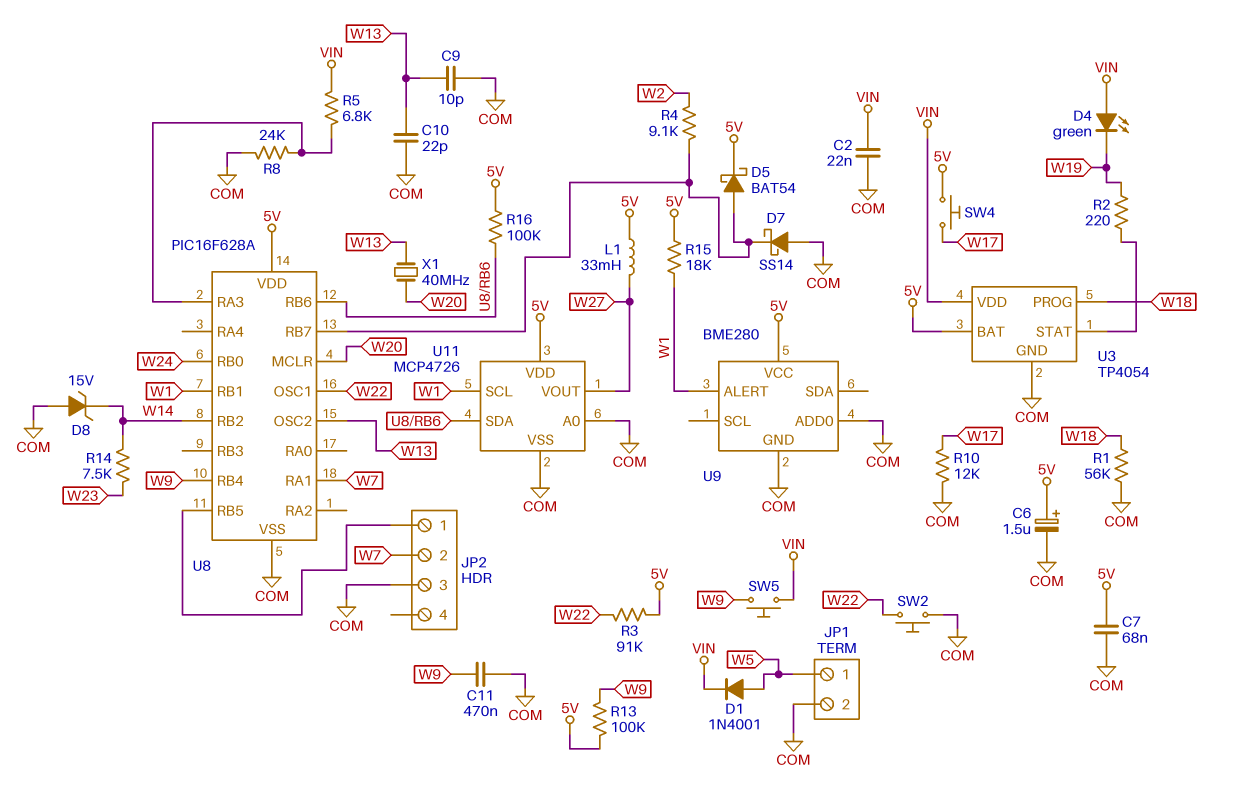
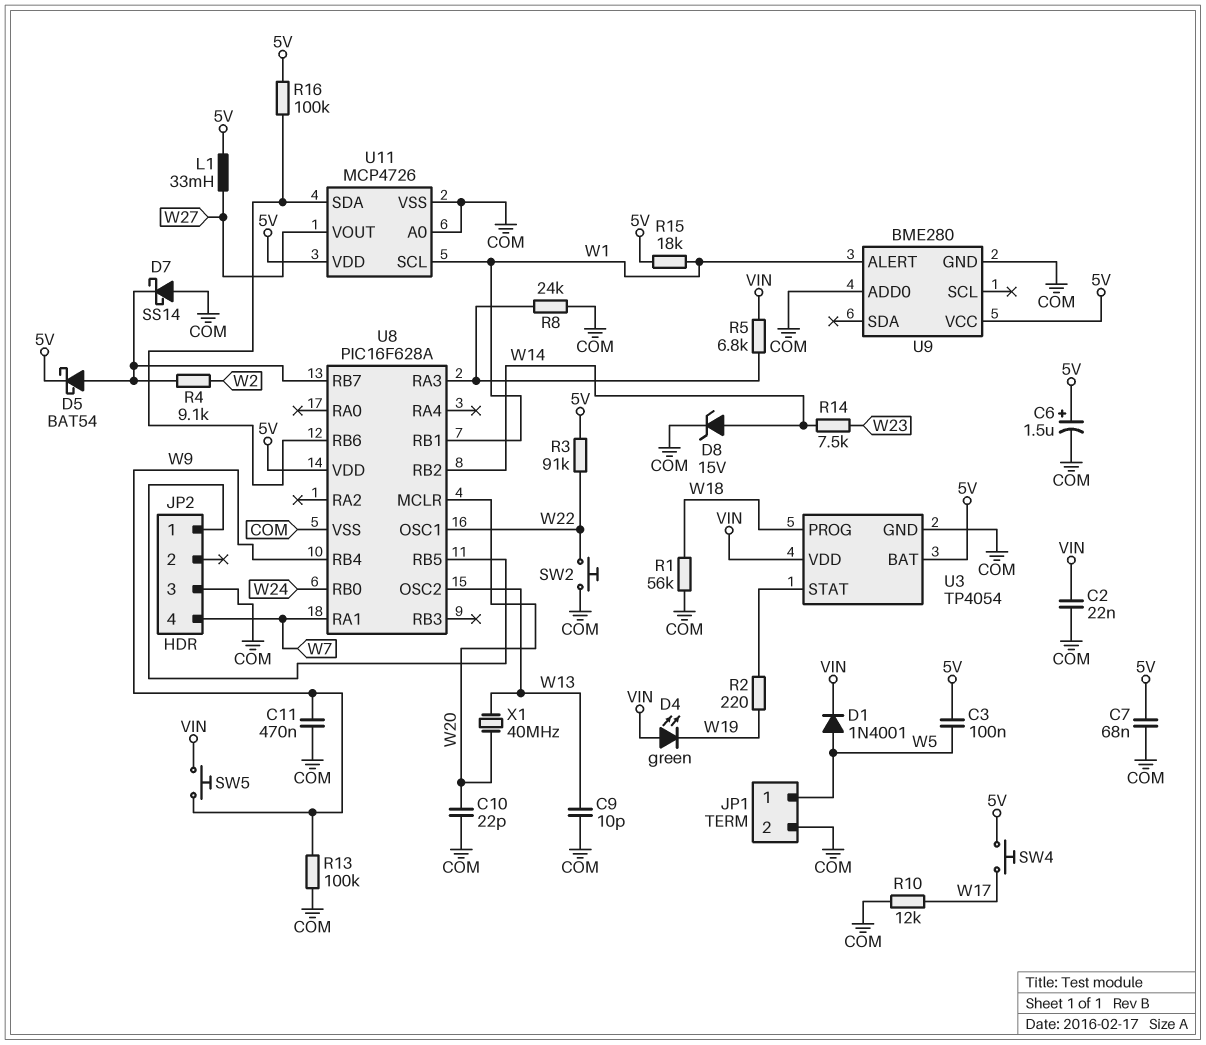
C3: none -> 100nF (5V, W5)
C10: 22pF (COM, W13) -> 22pF (COM, W20)
D8: zener 15V (A COM, K W14) -> zener 15V (A W14, K COM)
JP2 pin 2: W7 -> none
JP2 pin 4: none -> W7
R13: 100k (5V, W9) -> 100k (COM, W9)

